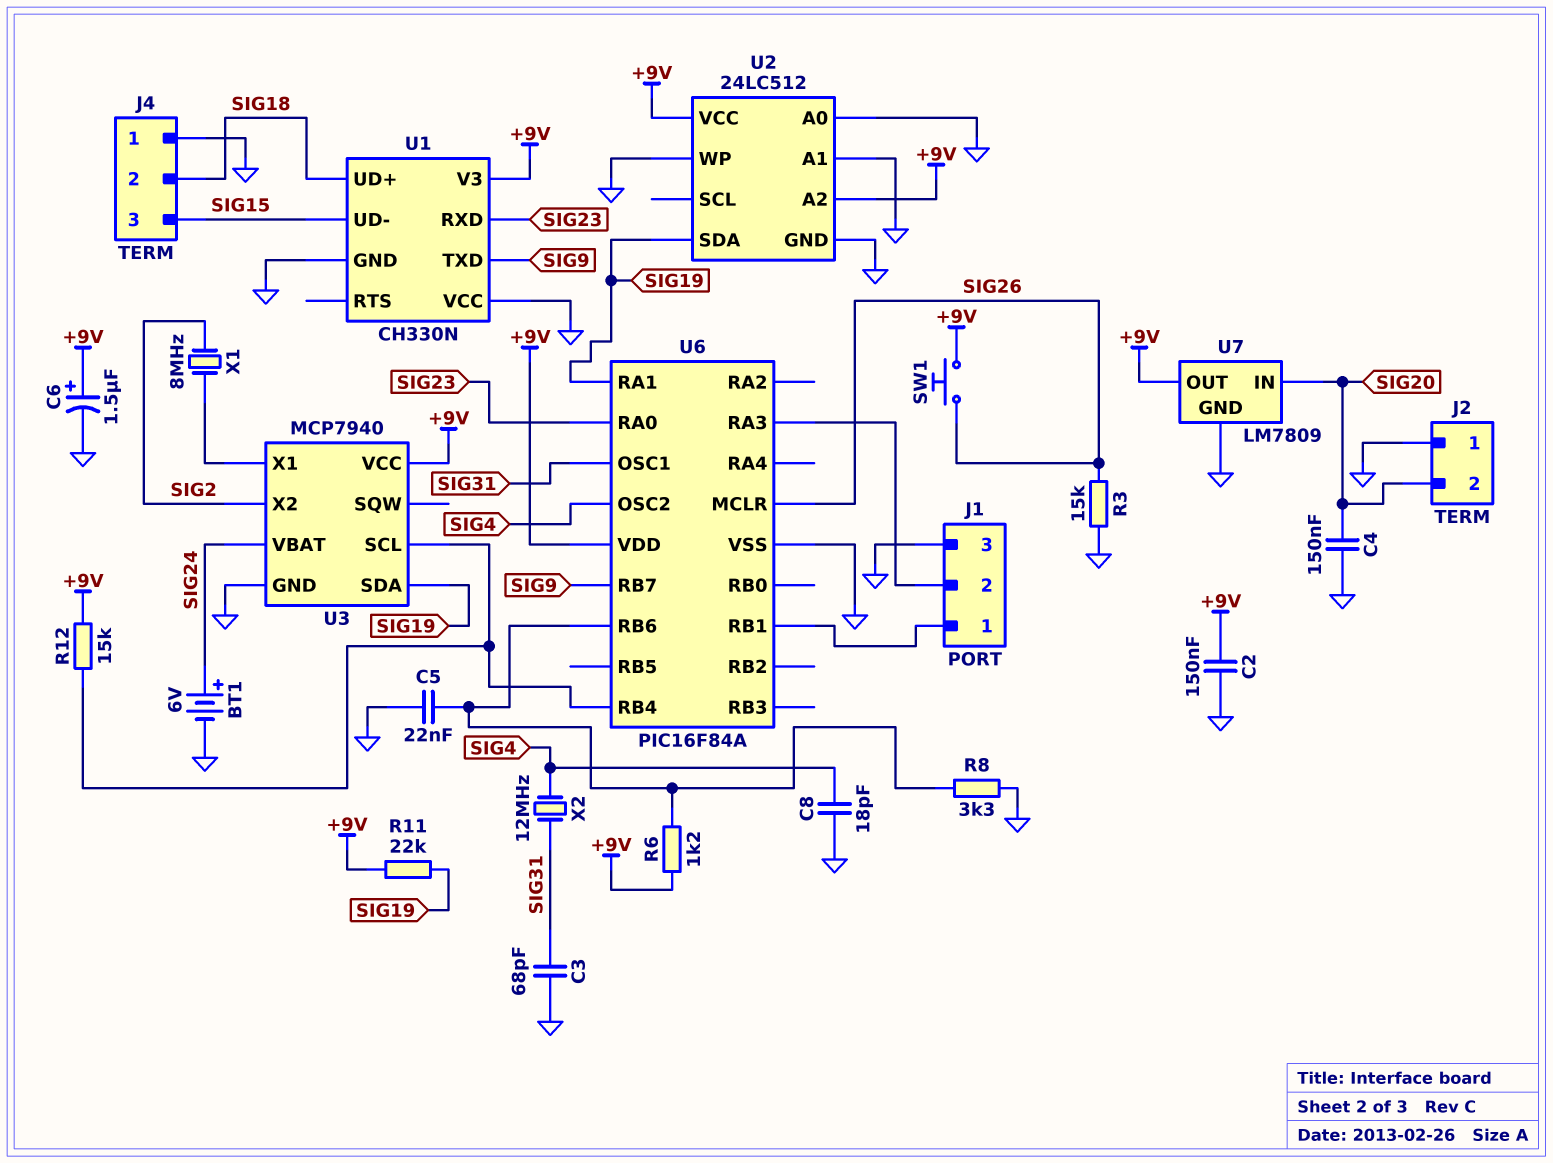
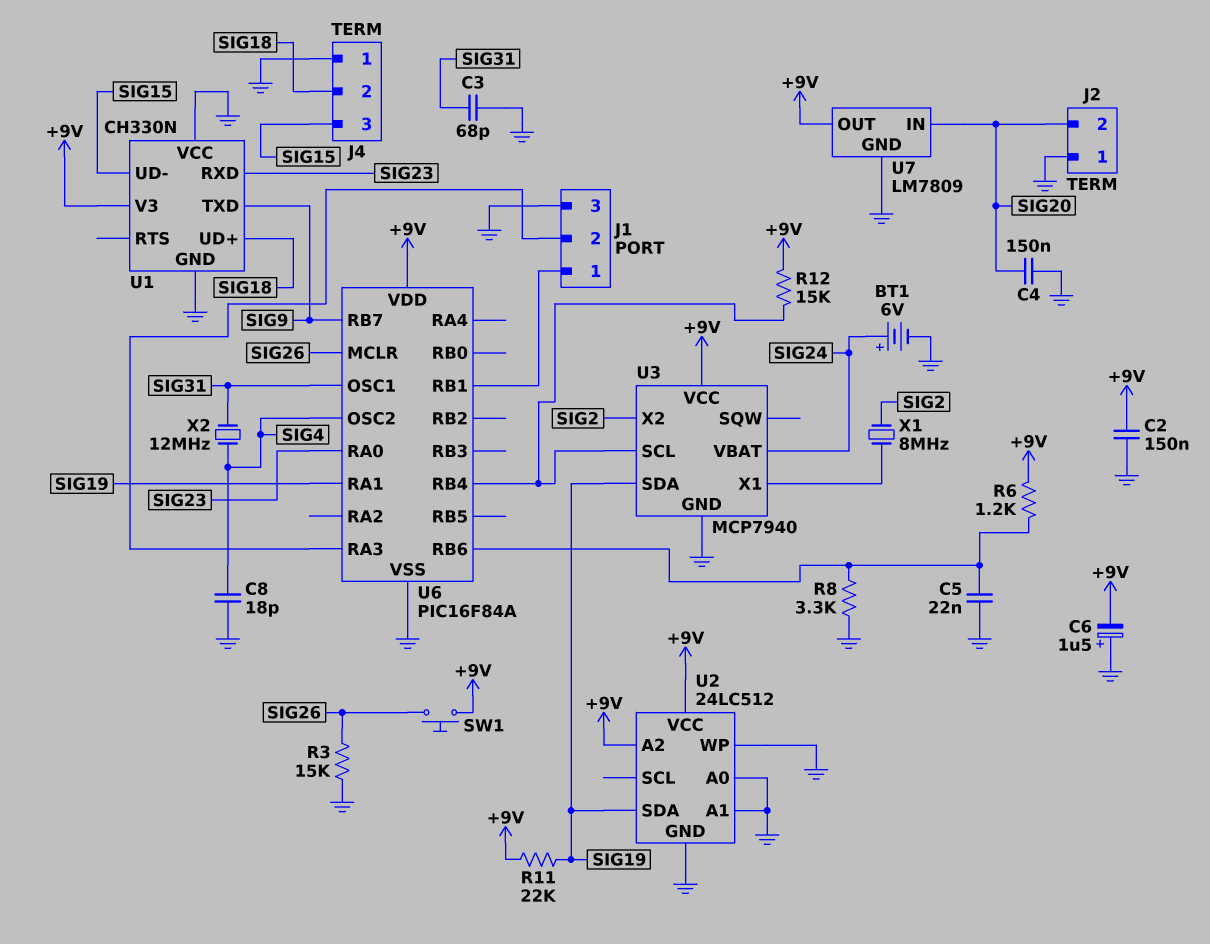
C6: 1.5uF (plus +9V, minus GND) -> 1.5uF (plus GND, minus +9V)

